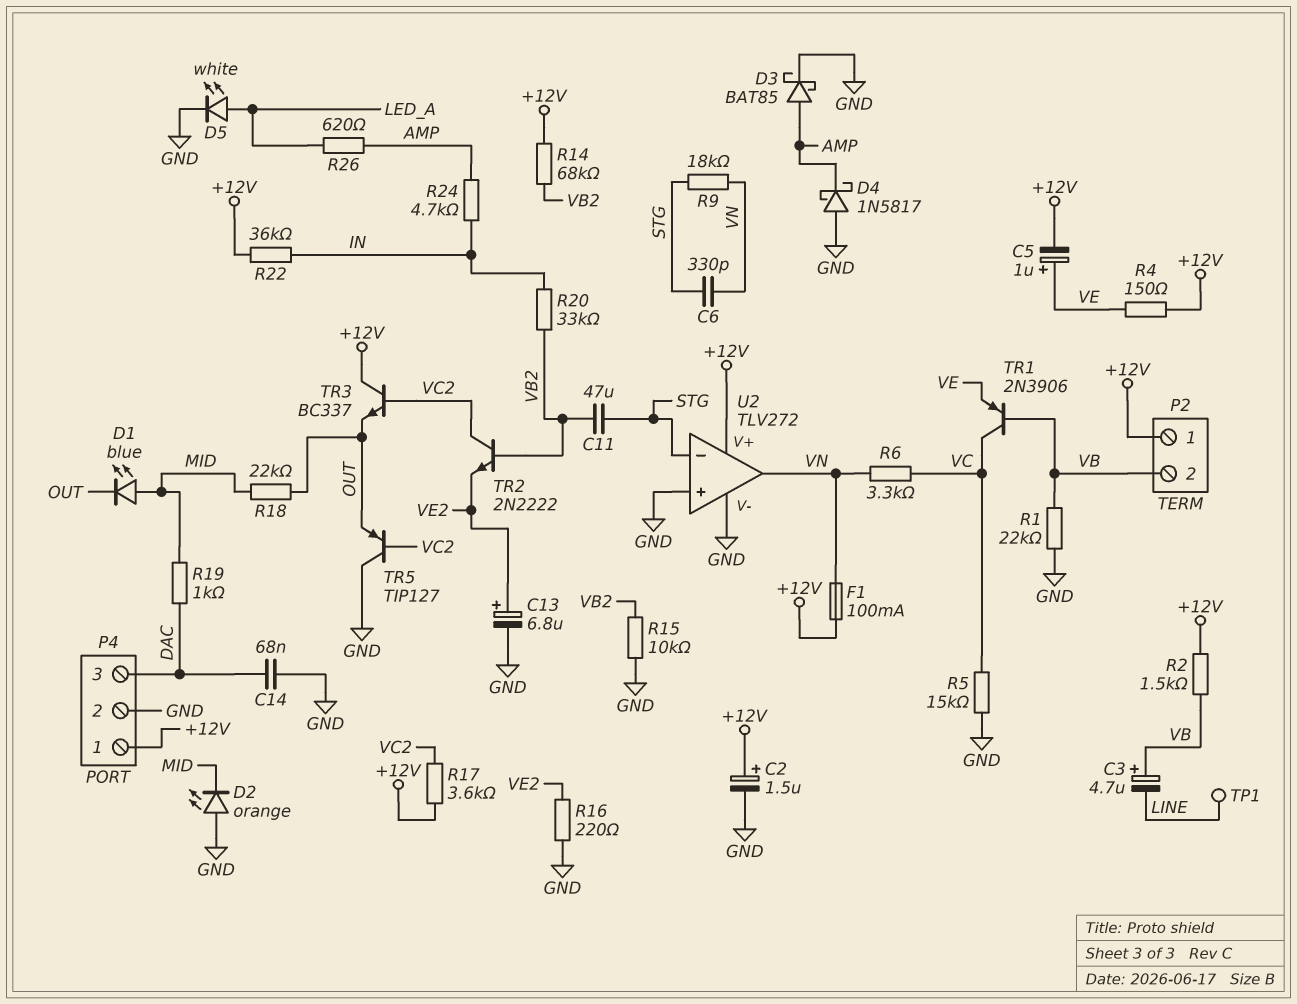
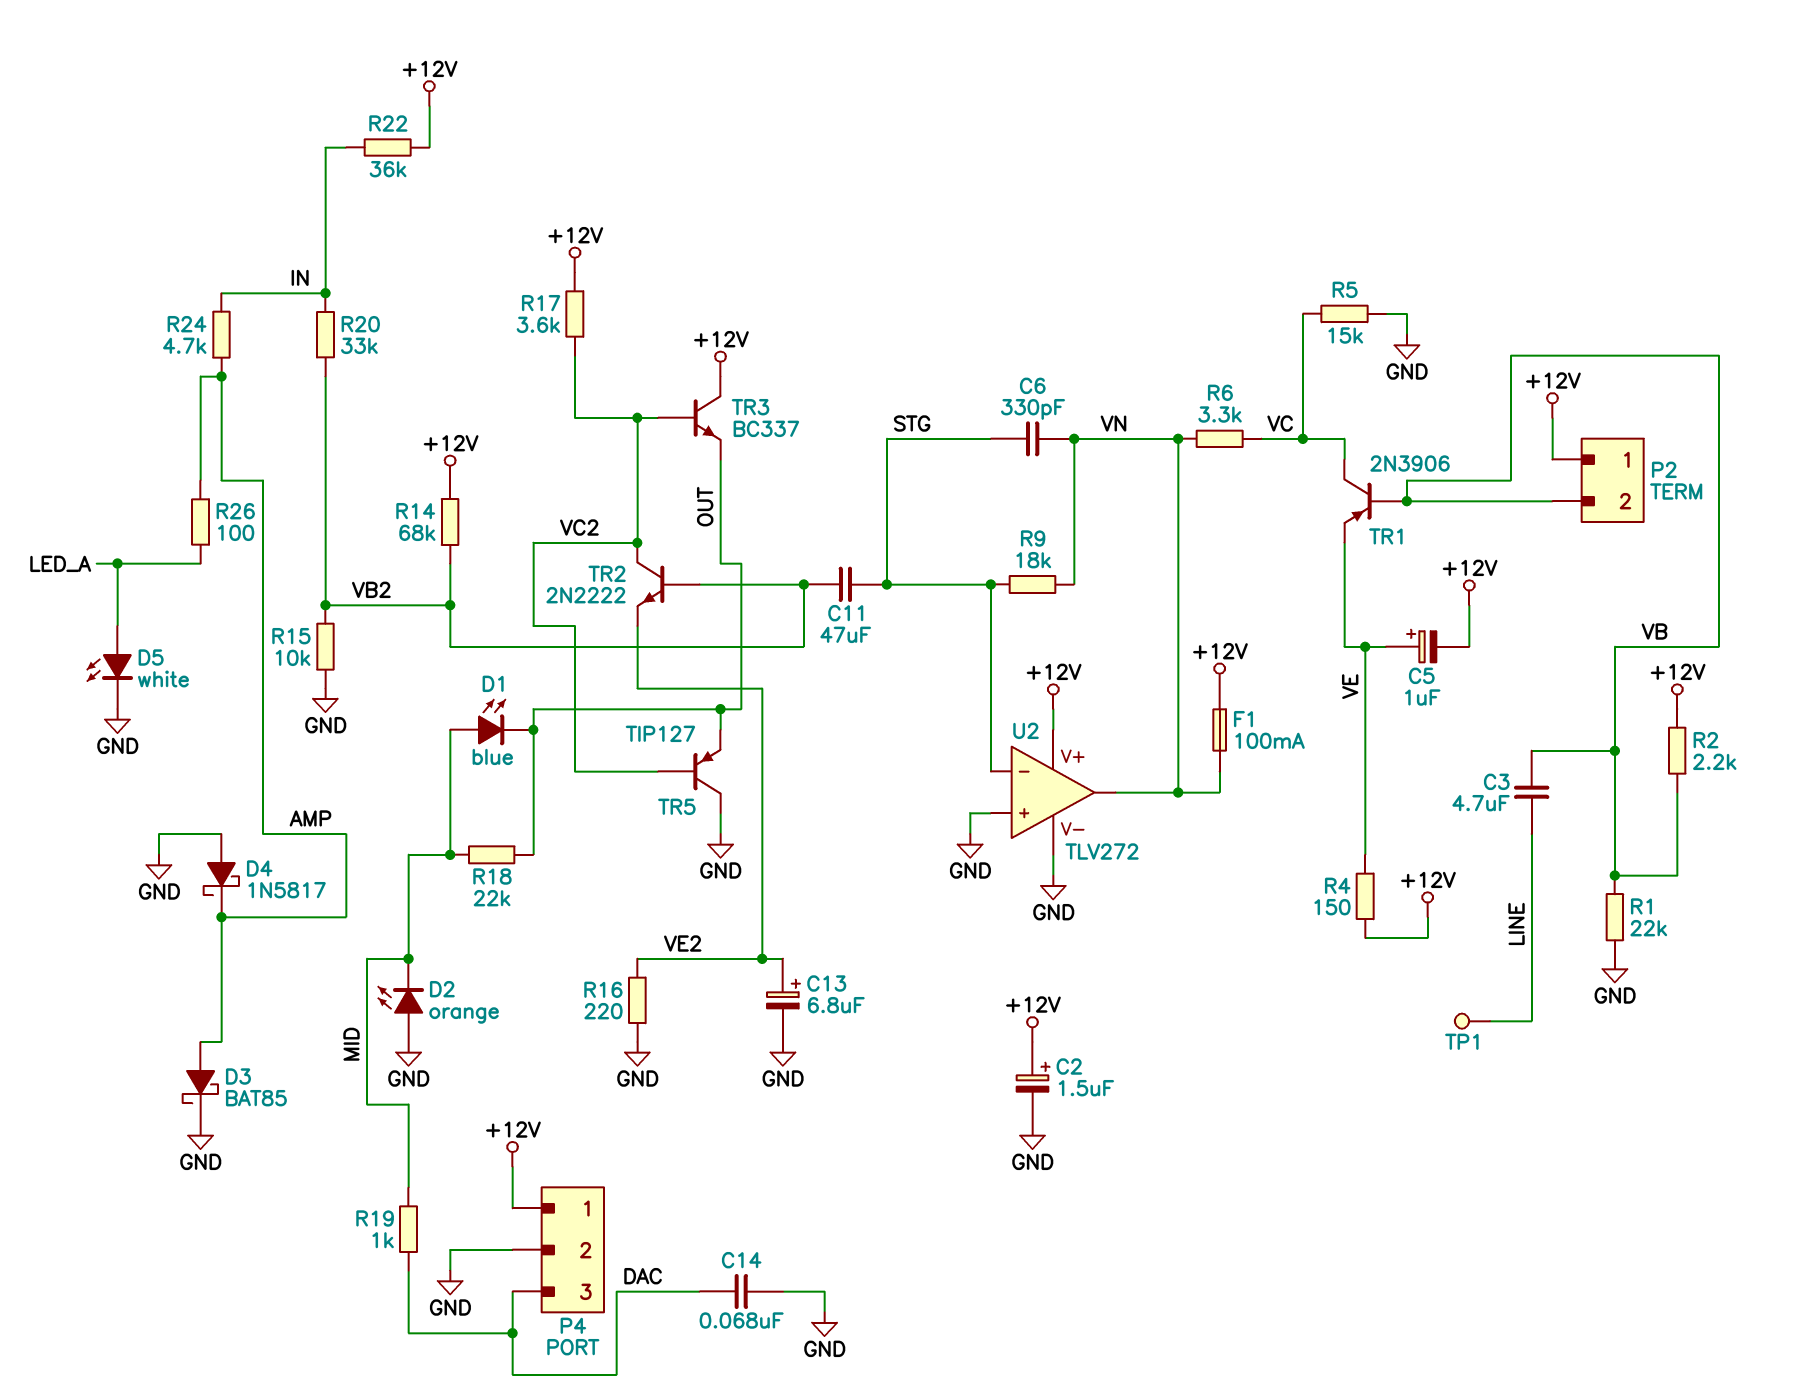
C3: 4.7uF (plus VB, minus LINE) -> 4.7uF (LINE, VB)
R2: 1.5k (+12V, VB) -> 2.2k (+12V, VB)
R26: 620 (AMP, LED_A) -> 100 (AMP, LED_A)

